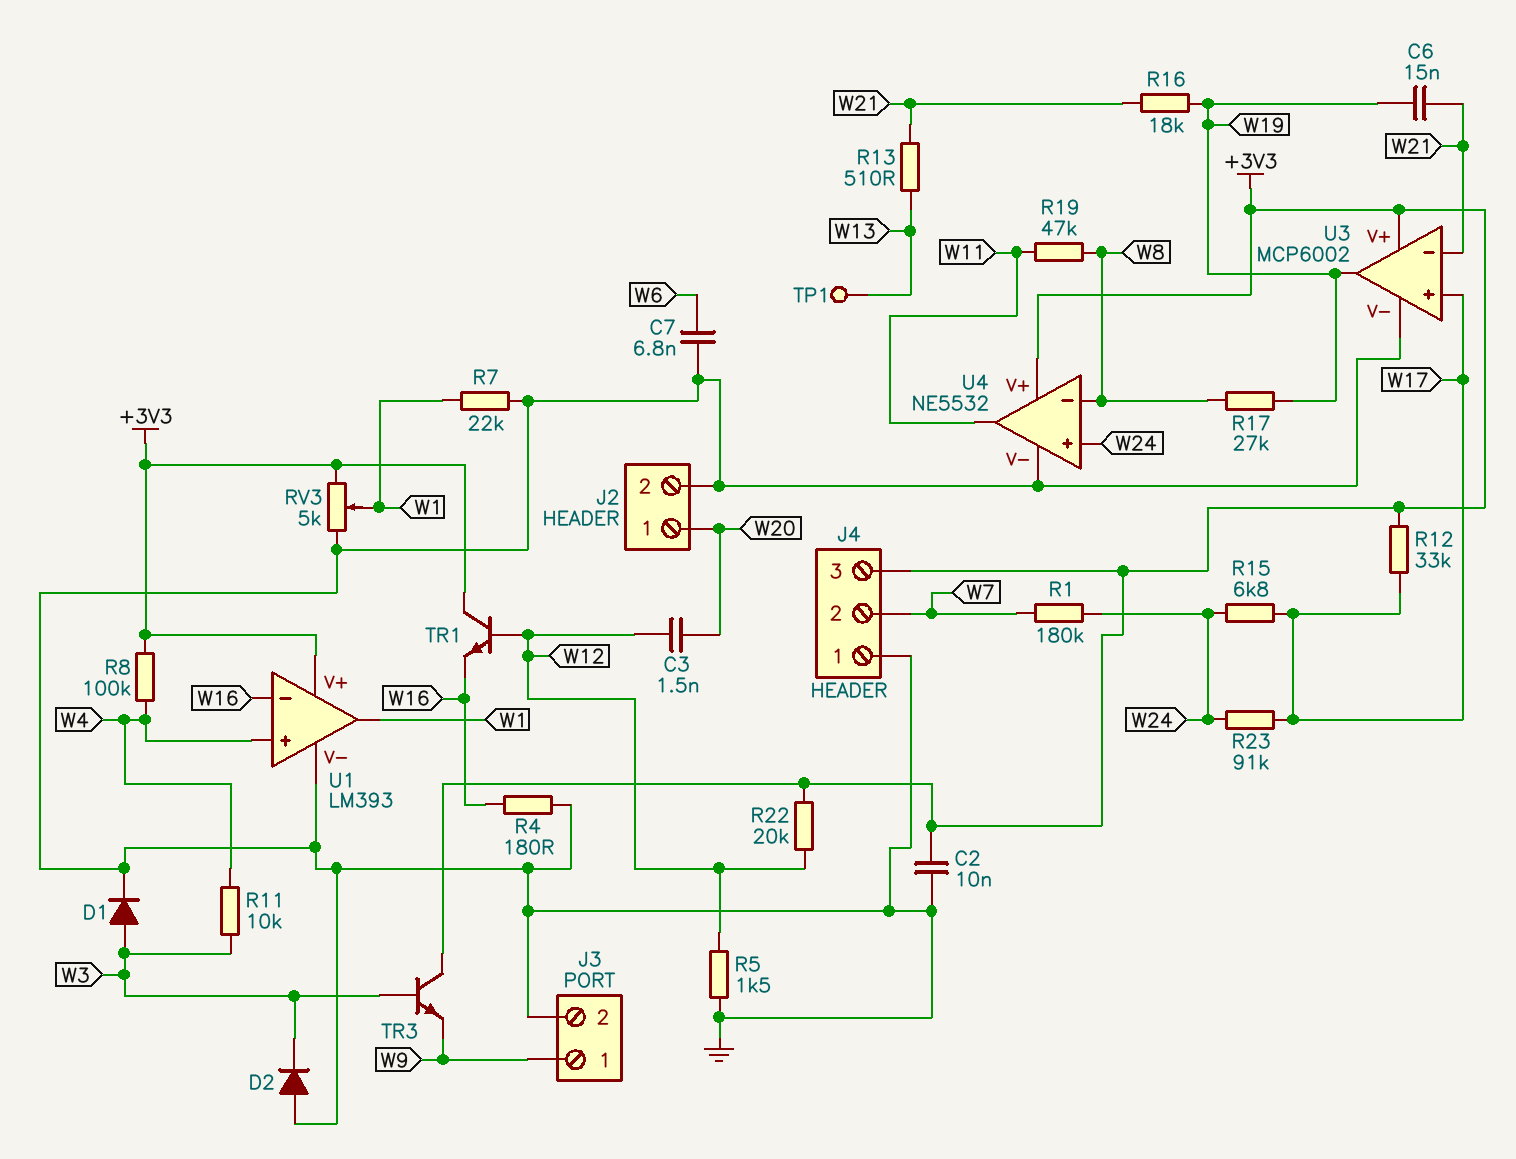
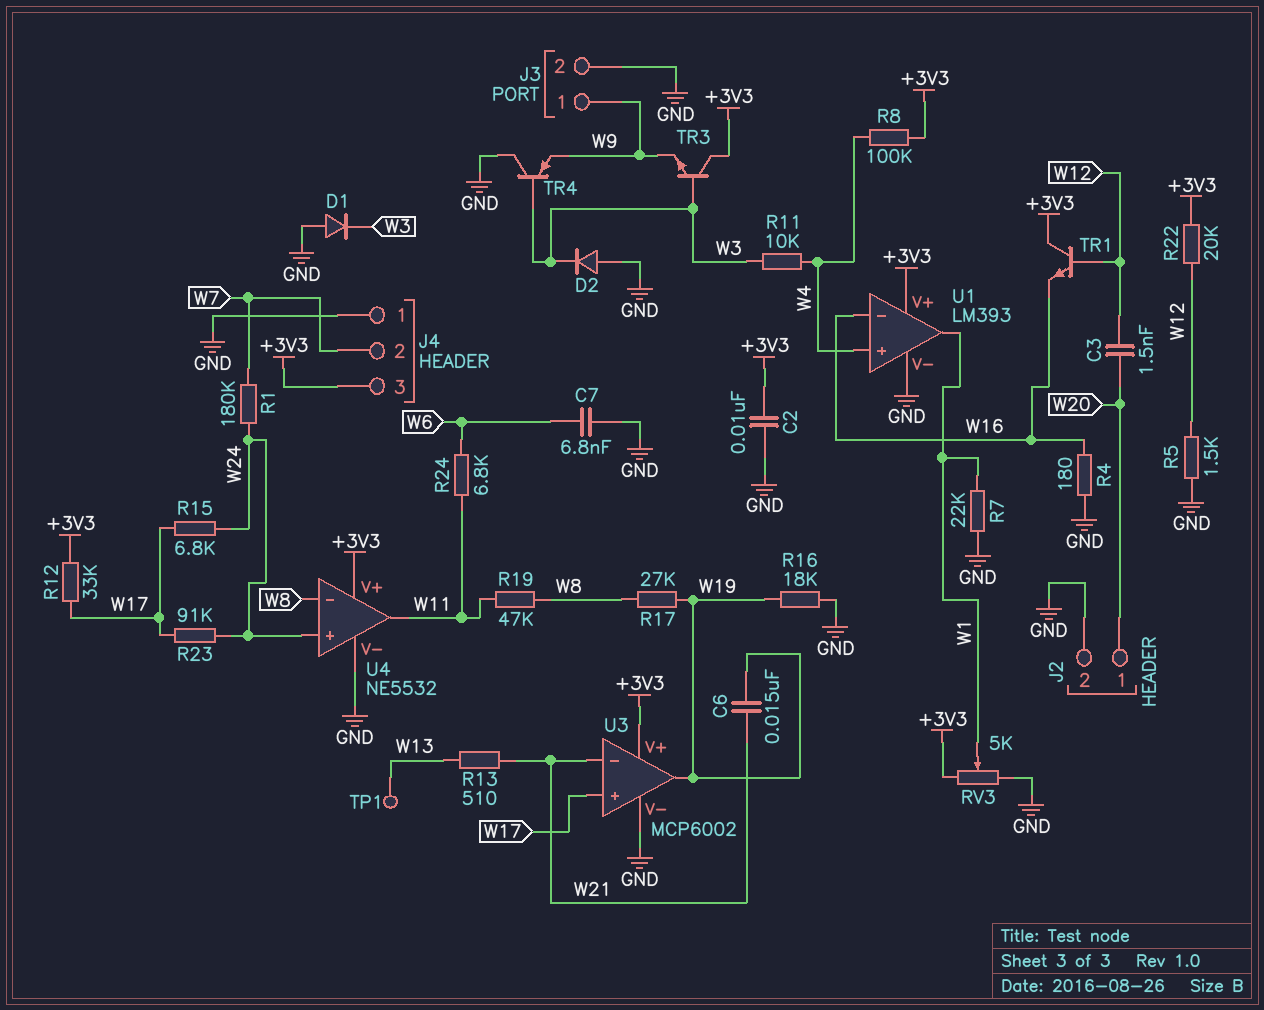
D1: diode (A W3, K GND) -> diode (A GND, K W3)
R16: 18k (W19, W21) -> 18k (GND, W19)
R24: none -> 6.8k (W6, W11)
TR4: none -> PNP (B W3, C GND, E W9)

